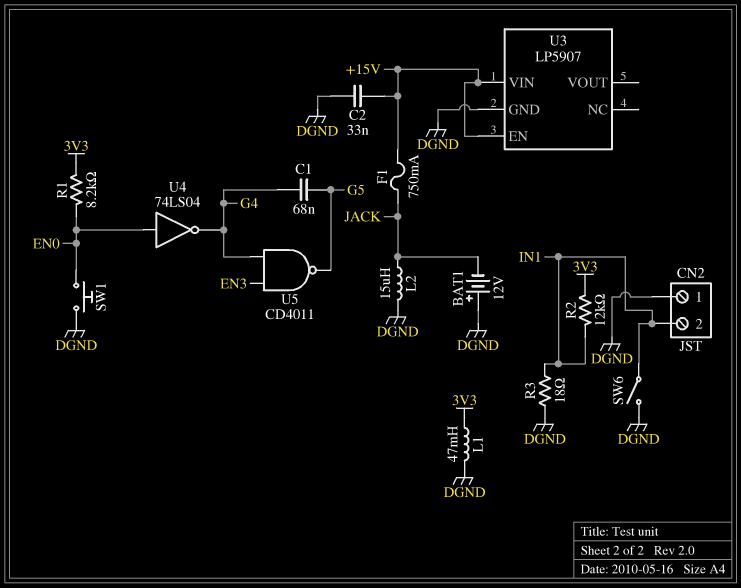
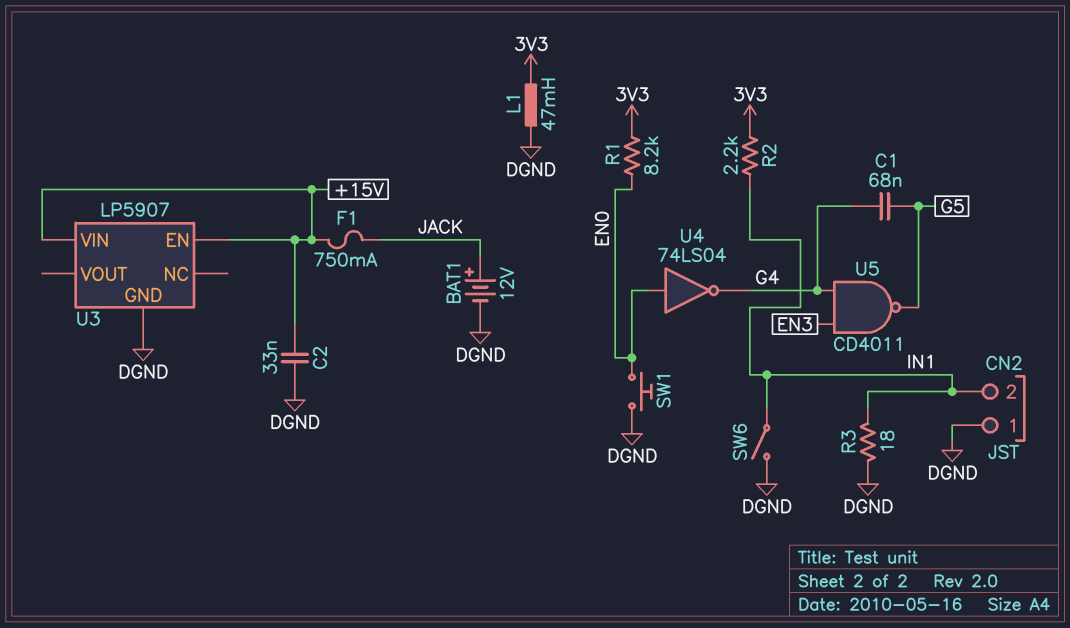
BAT1: 12V (plus DGND, minus JACK) -> 12V (plus JACK, minus DGND)
L2: 15uH (DGND, JACK) -> none
R2: 12k (3V3, IN1) -> 2.2k (3V3, IN1)

